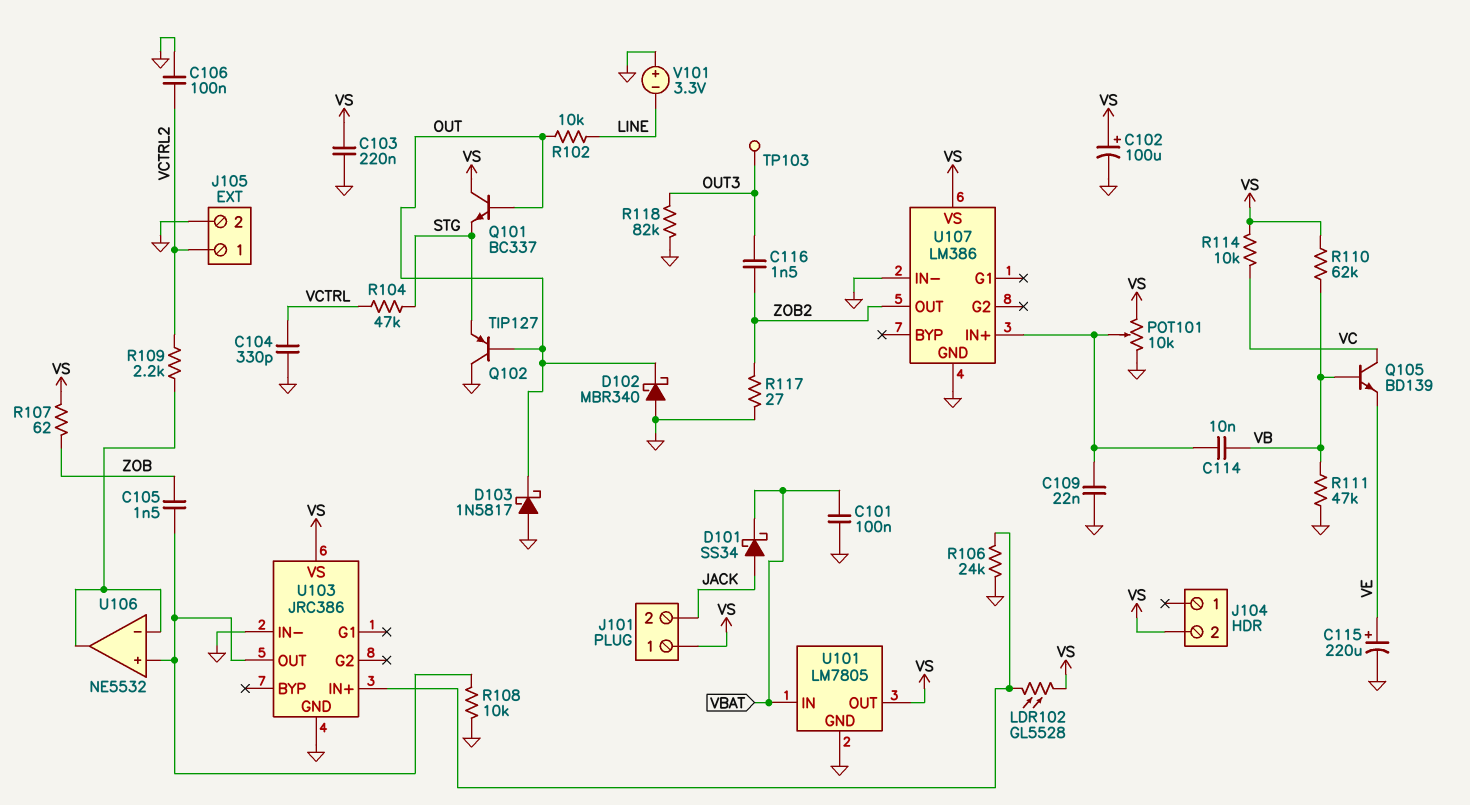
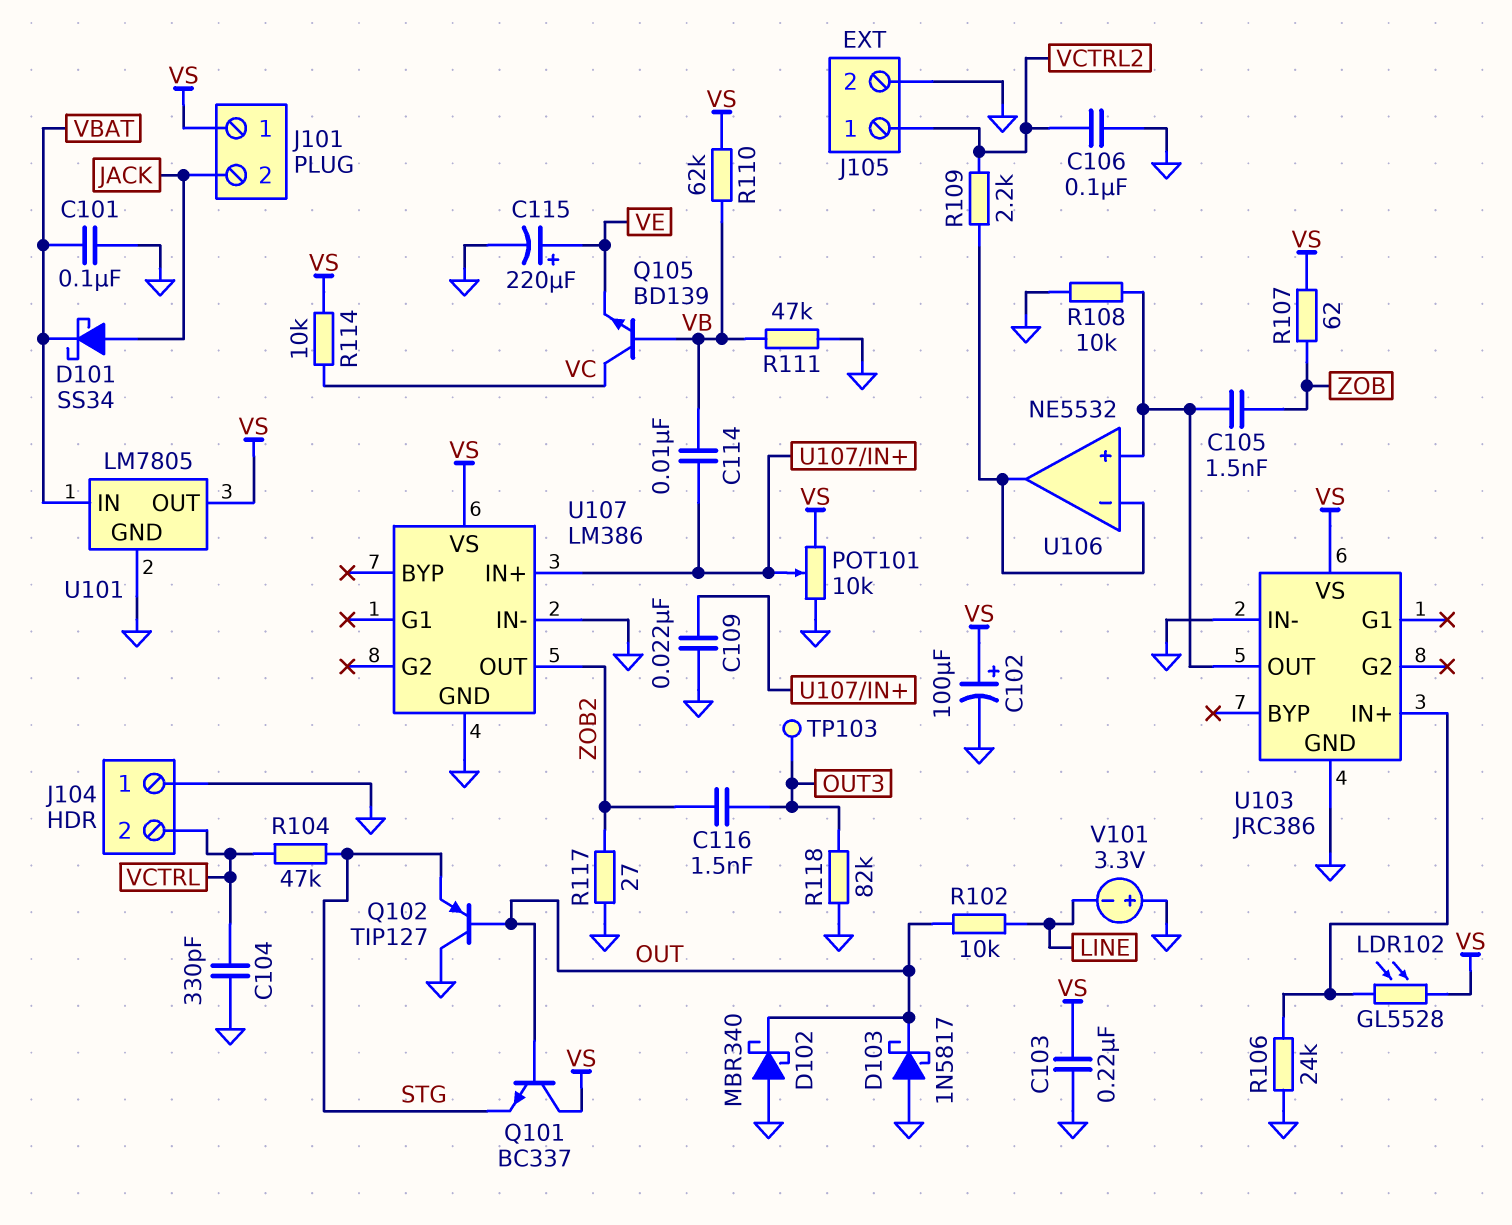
J104 pin 1: none -> GND
J104 pin 2: VS -> VCTRL

